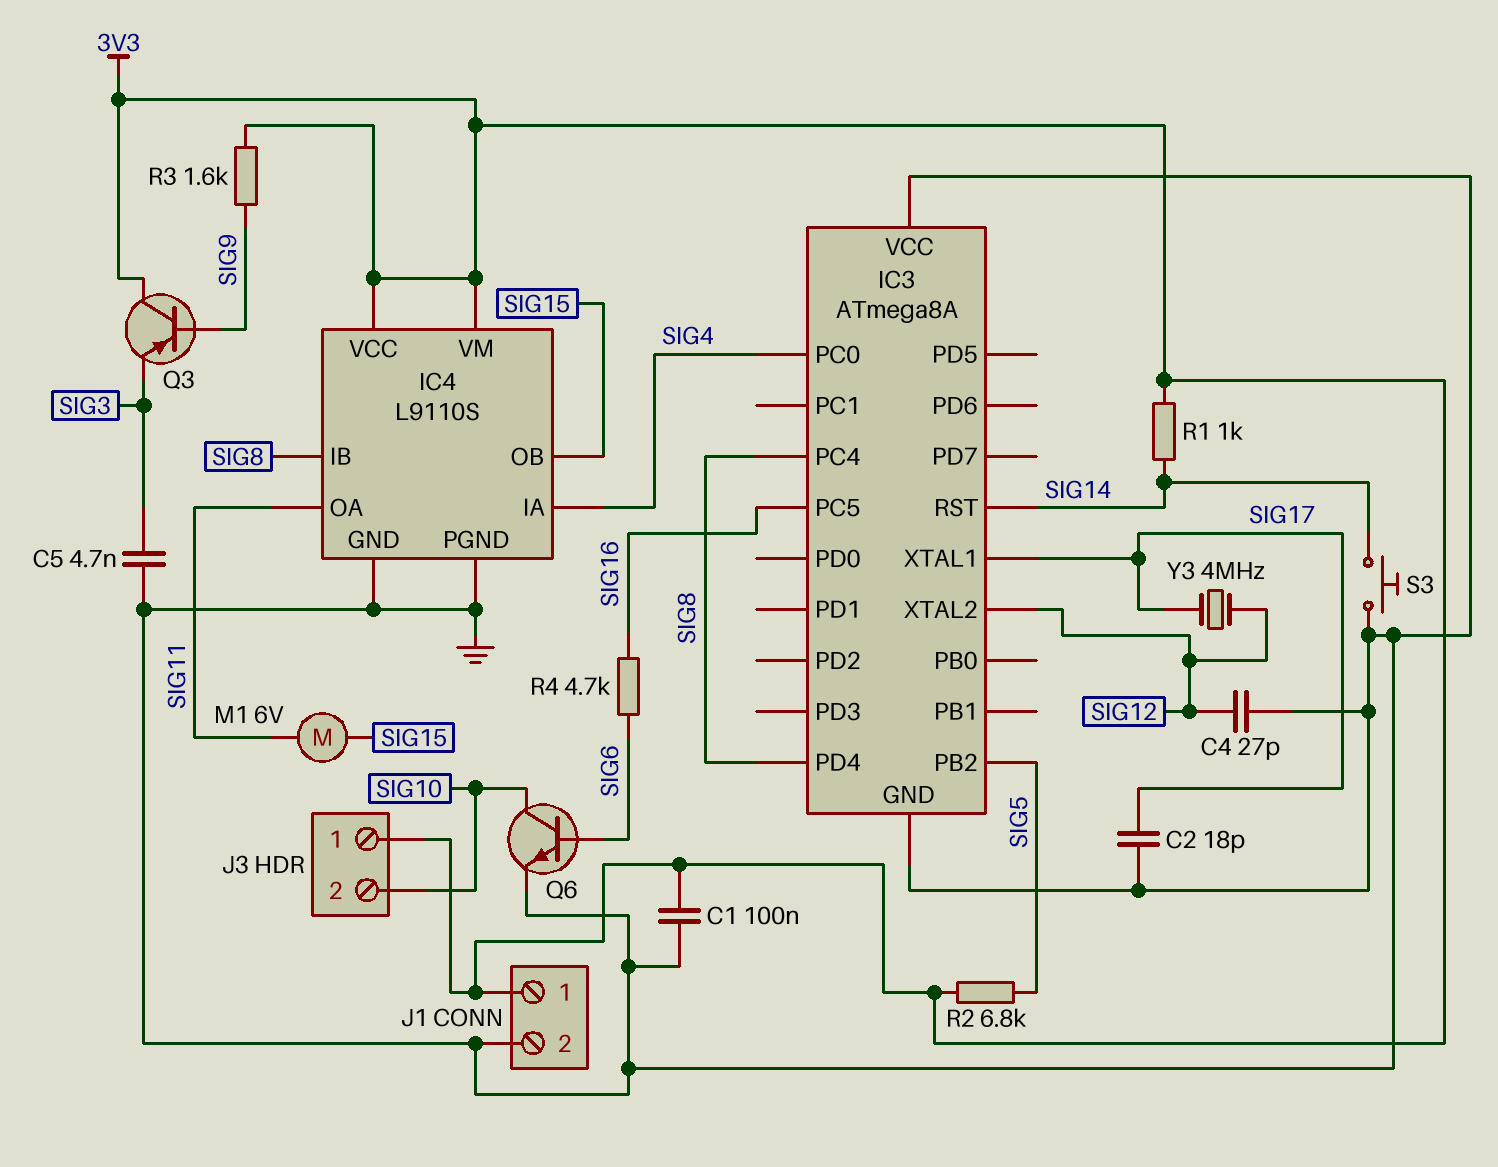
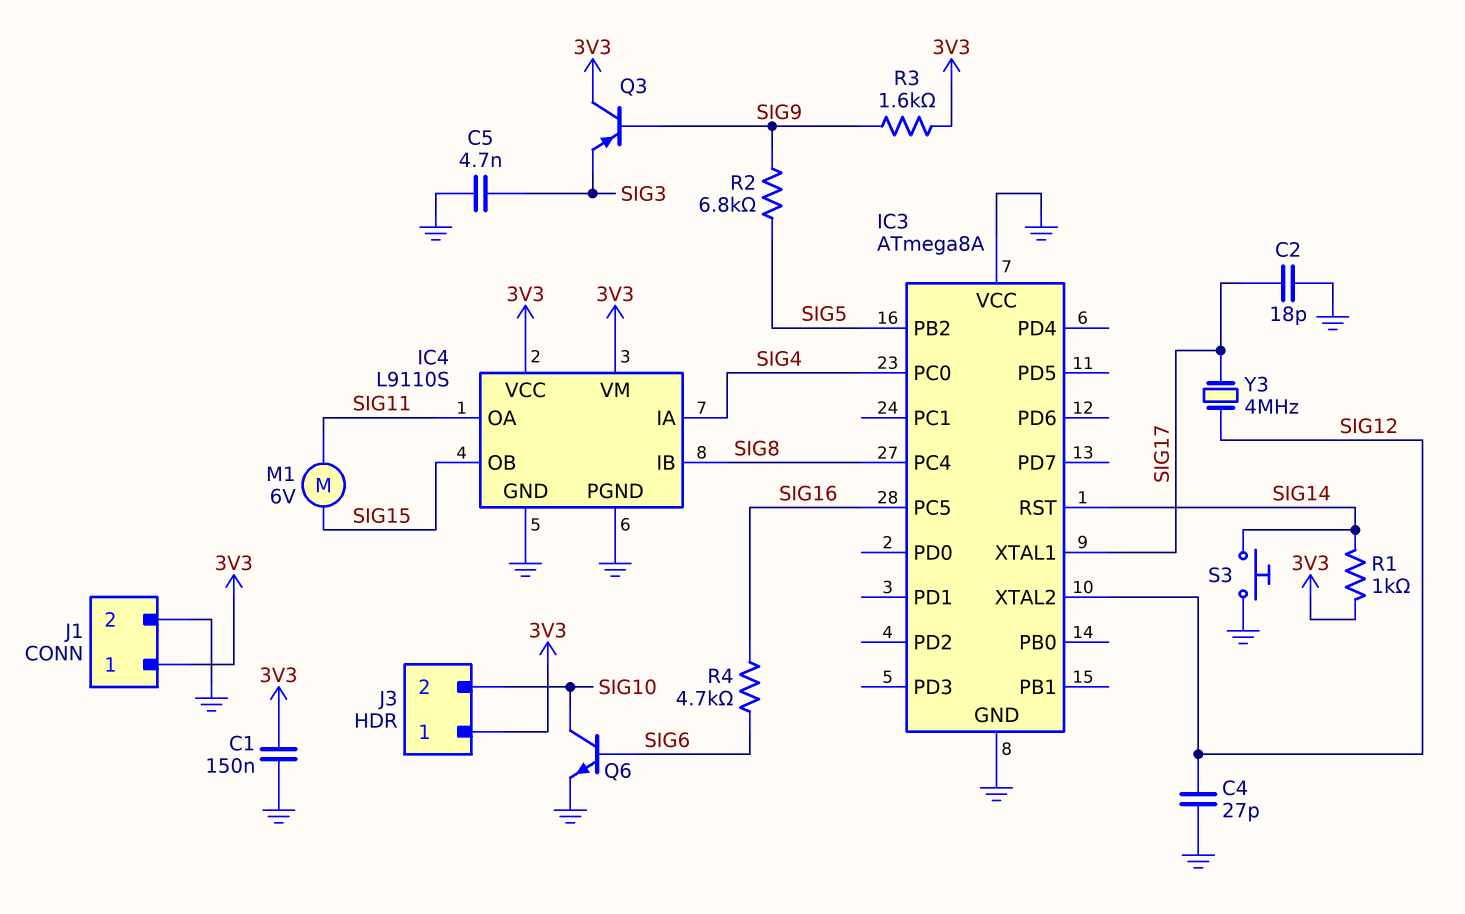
C1: 100nF (3V3, GND) -> 150nF (3V3, GND)
IC3 pin PD4: SIG8 -> none
R2: 6.8k (3V3, SIG5) -> 6.8k (SIG5, SIG9)

